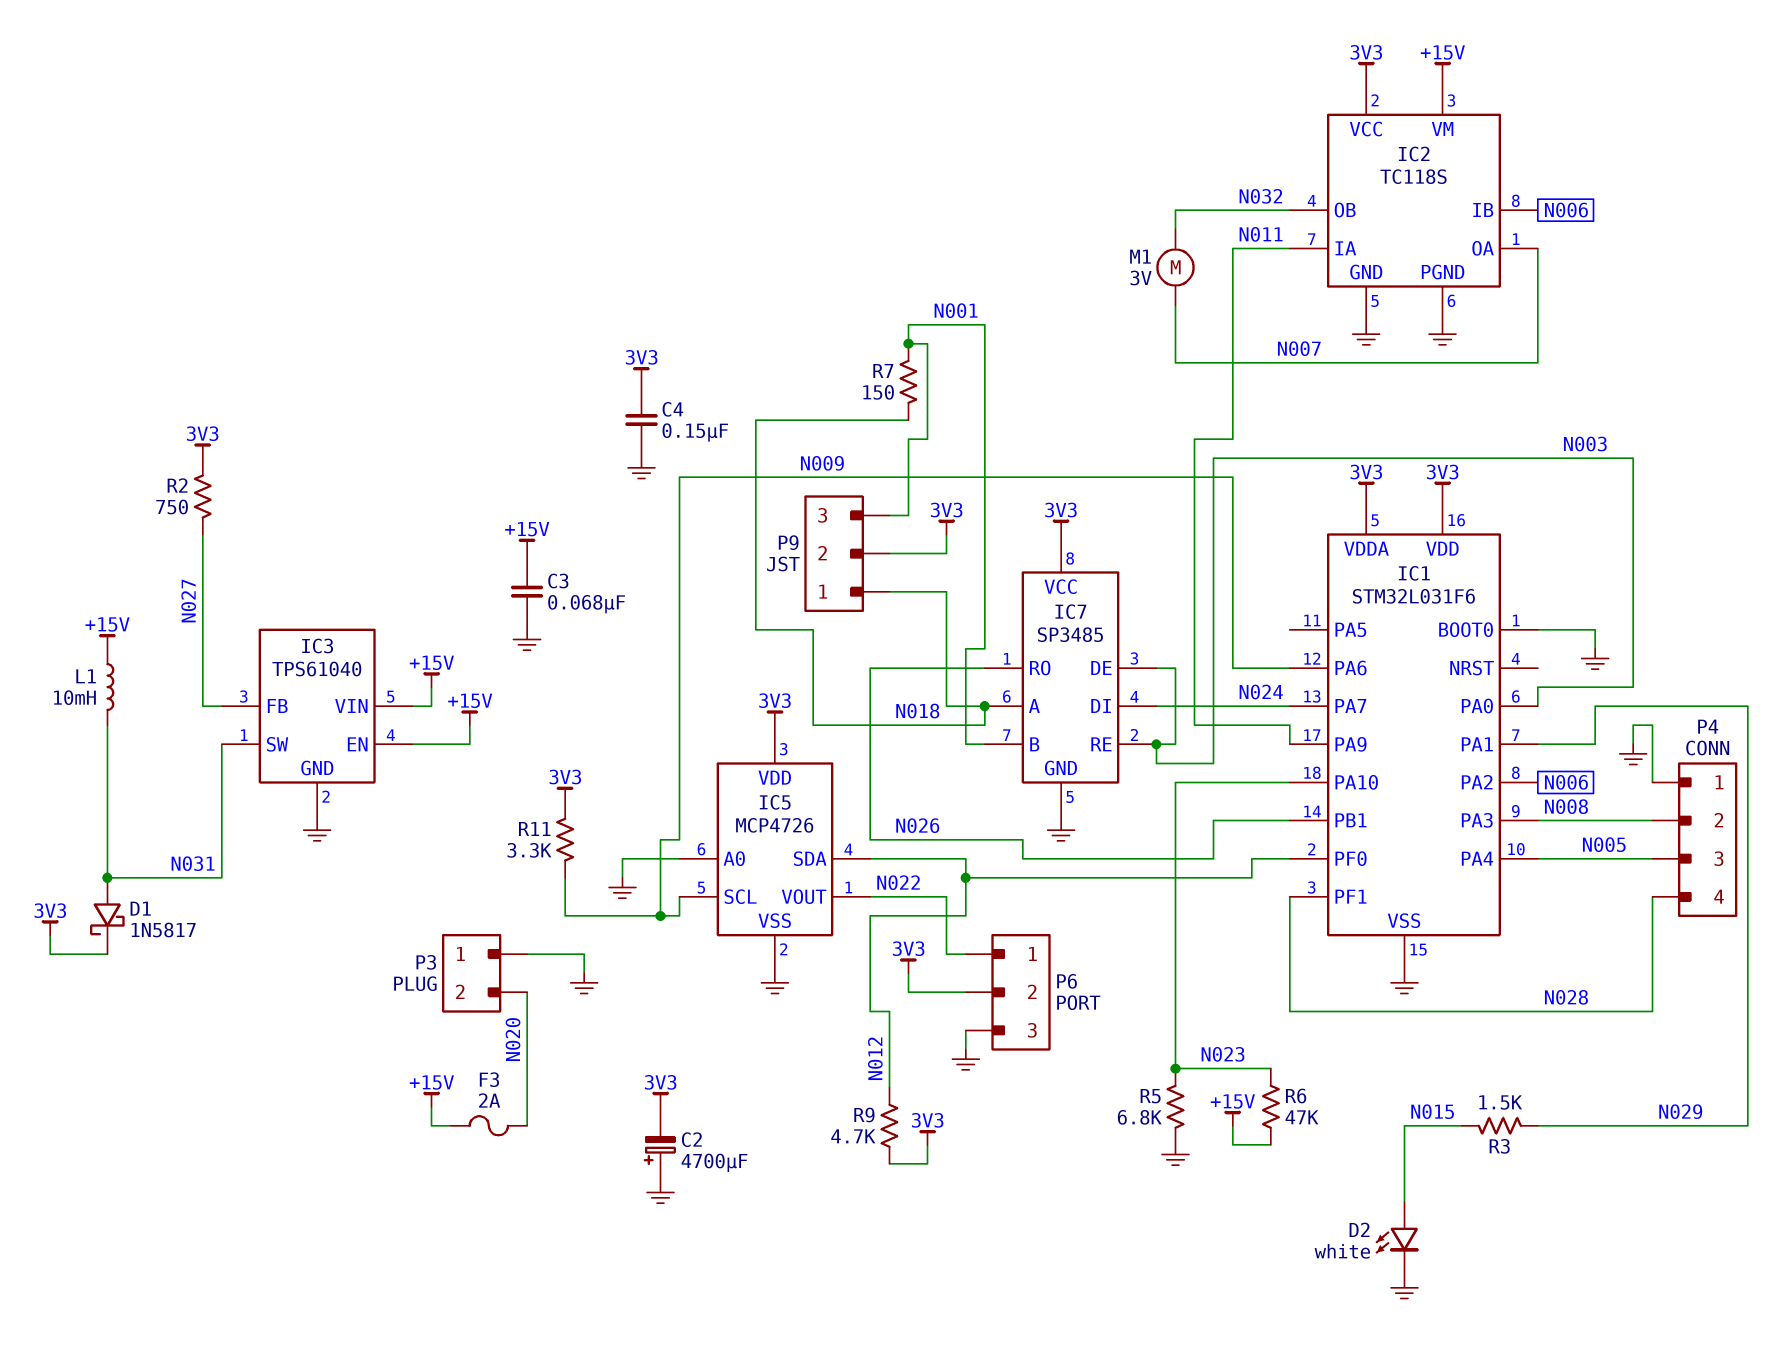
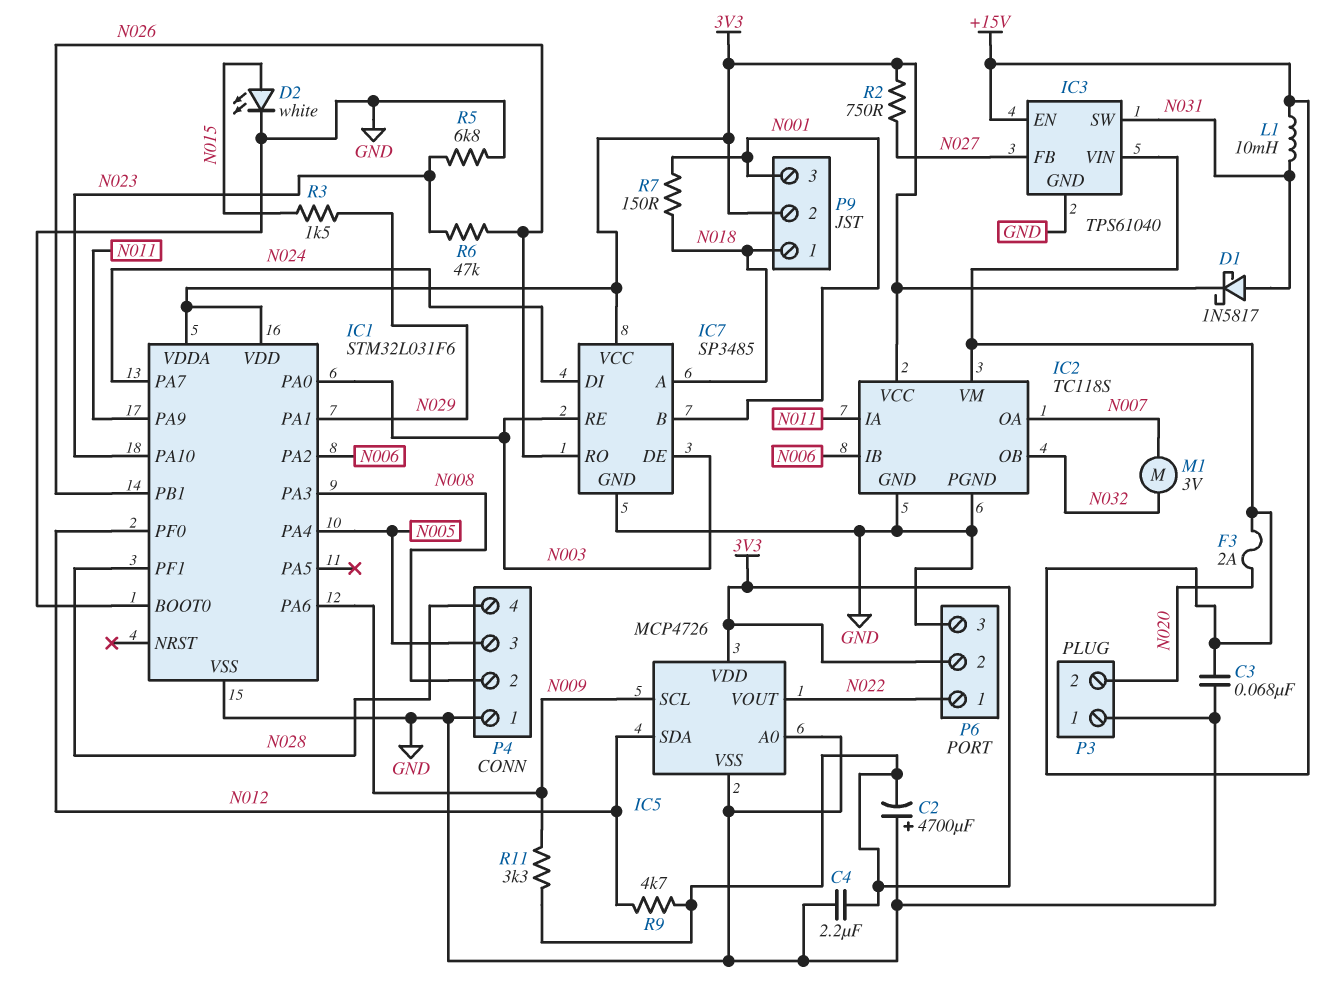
C4: 150nF (3V3, GND) -> 2.2uF (3V3, GND)
R6: 47k (+15V, N023) -> 47k (N023, N026)

